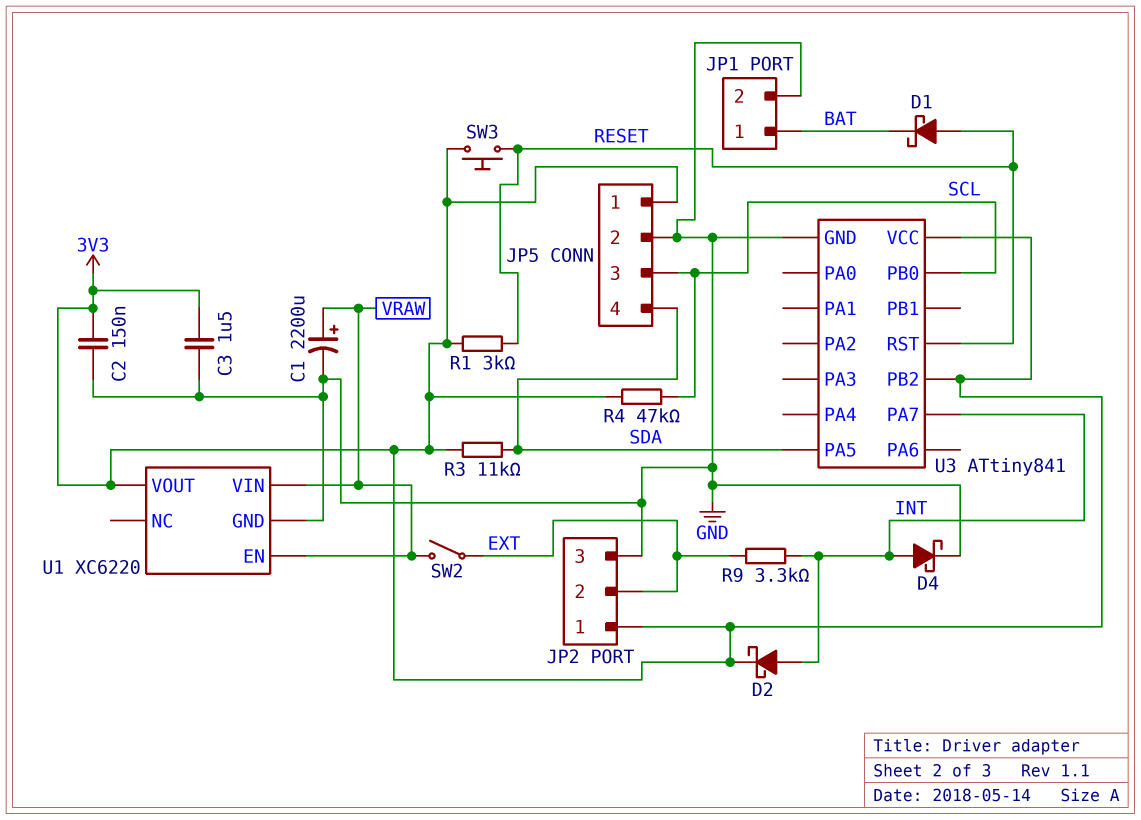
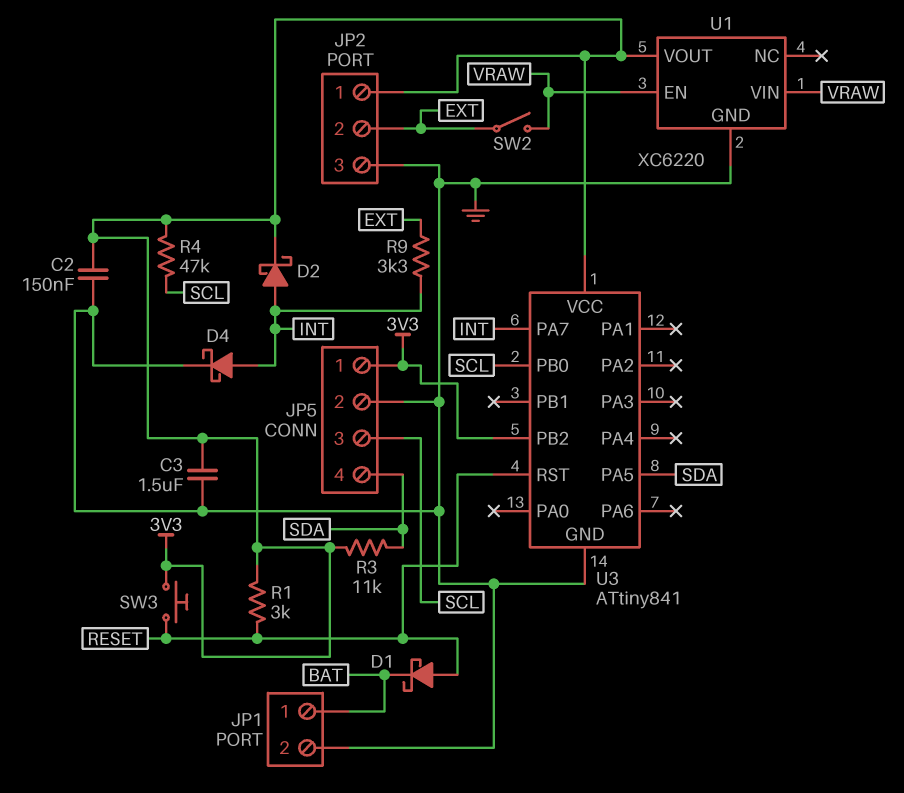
C1: 2200uF (plus VRAW, minus GND) -> none

